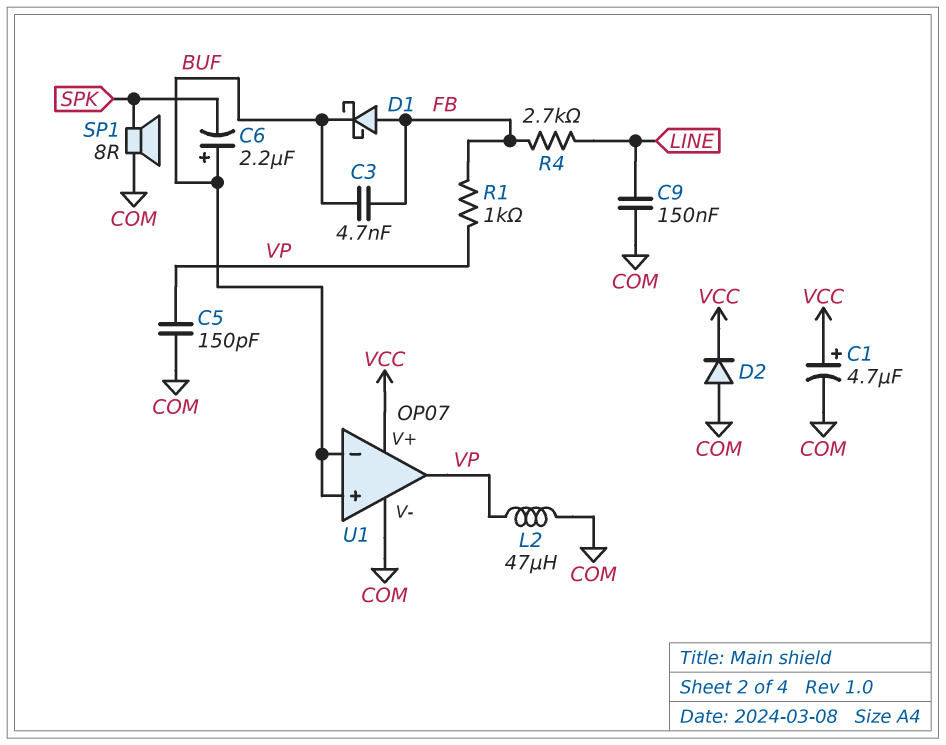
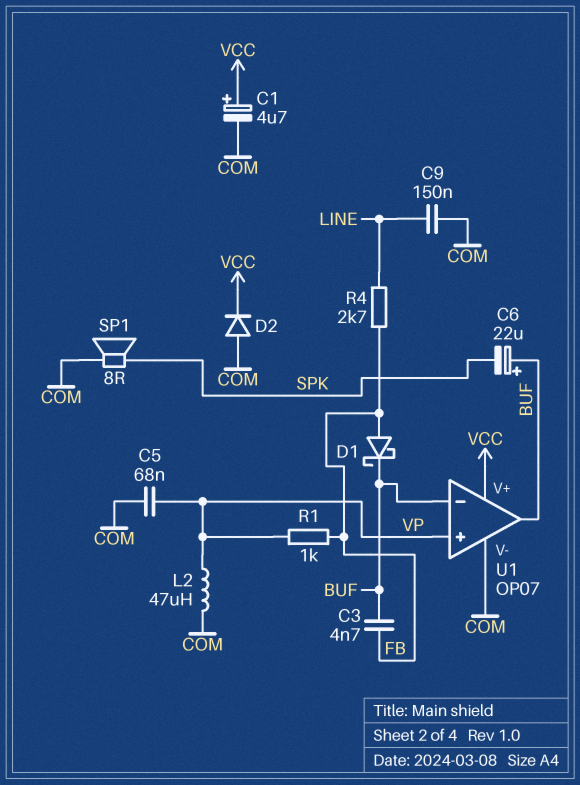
C5: 150pF (COM, VP) -> 68nF (COM, VP)
C6: 2.2uF (plus BUF, minus SPK) -> 22uF (plus BUF, minus SPK)
U1 pin in+: BUF -> VP
U1 pin out: VP -> BUF

